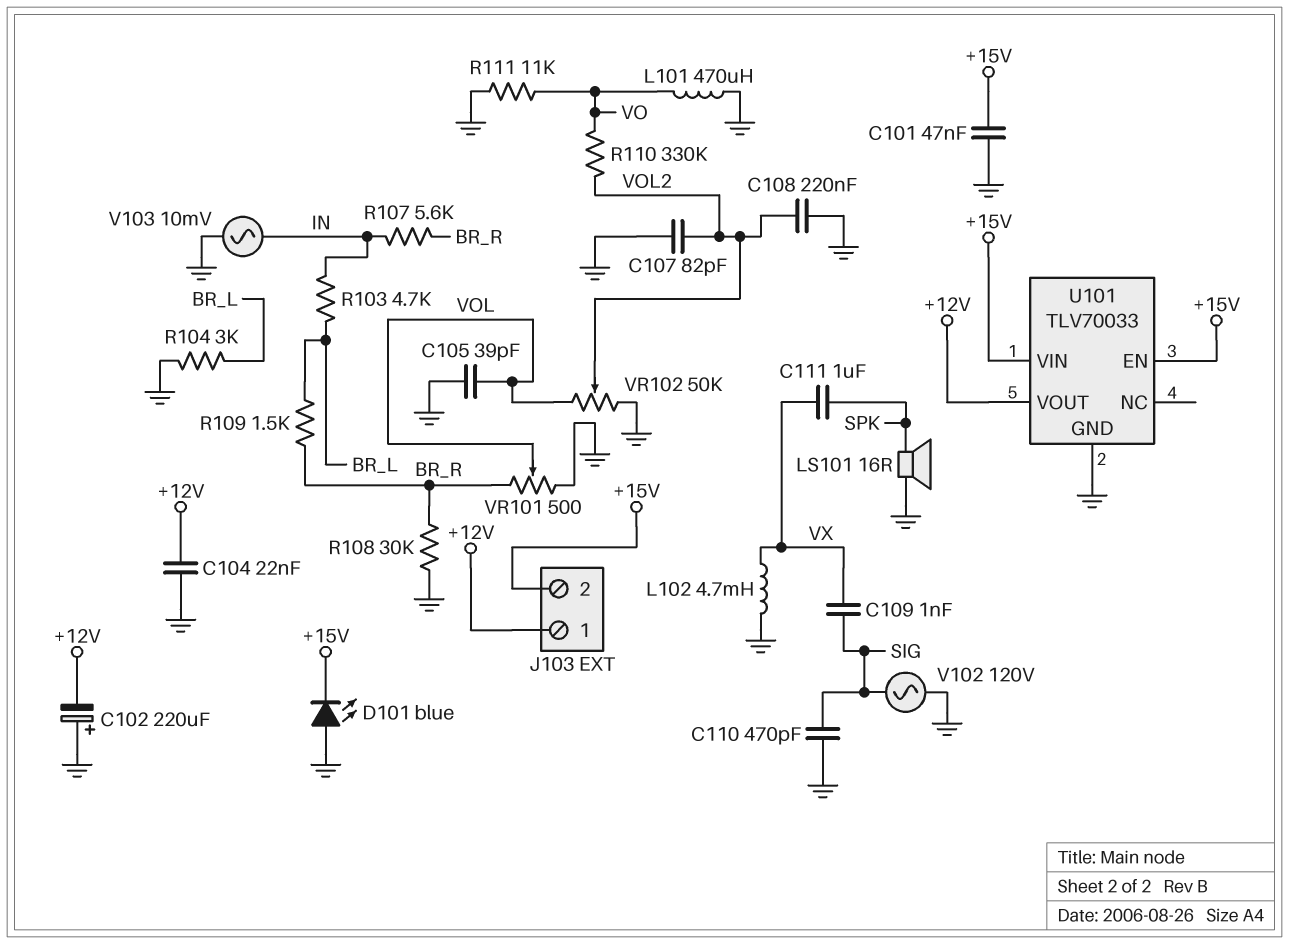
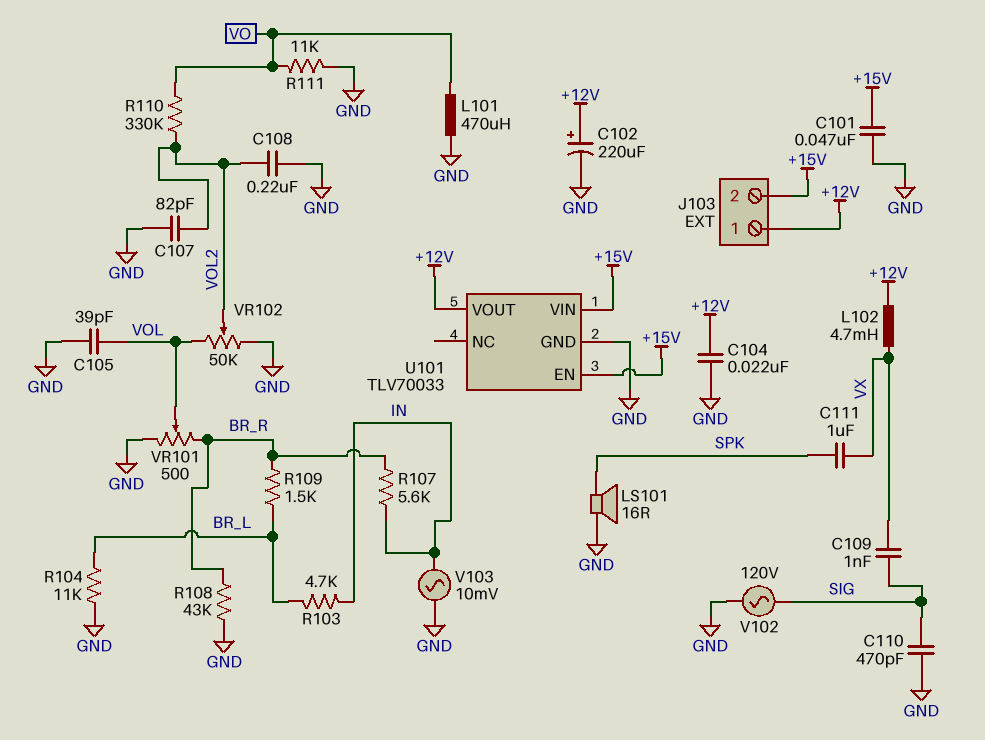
C102: 220uF (plus GND, minus +12V) -> 220uF (plus +12V, minus GND)
D101: LED blue (A GND, K +15V) -> none
L102: 4.7mH (GND, VX) -> 4.7mH (+12V, VX)
R104: 3k (BR_L, GND) -> 11k (BR_L, GND)
R108: 30k (BR_R, GND) -> 43k (BR_R, GND)

